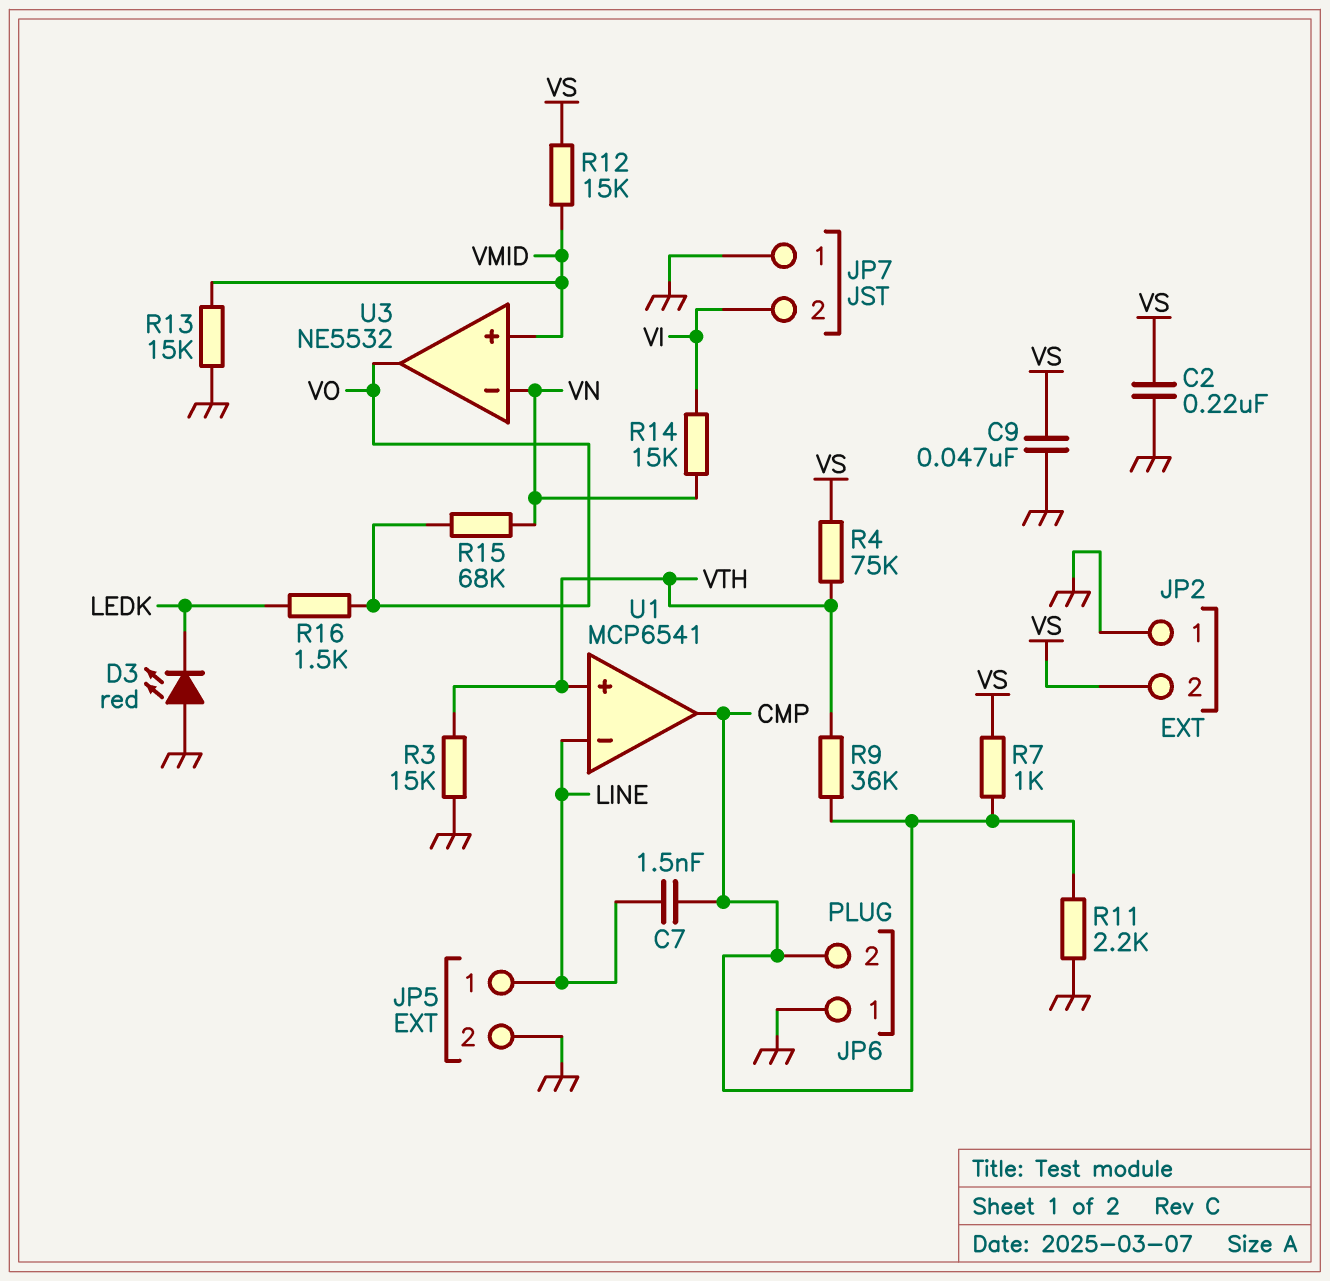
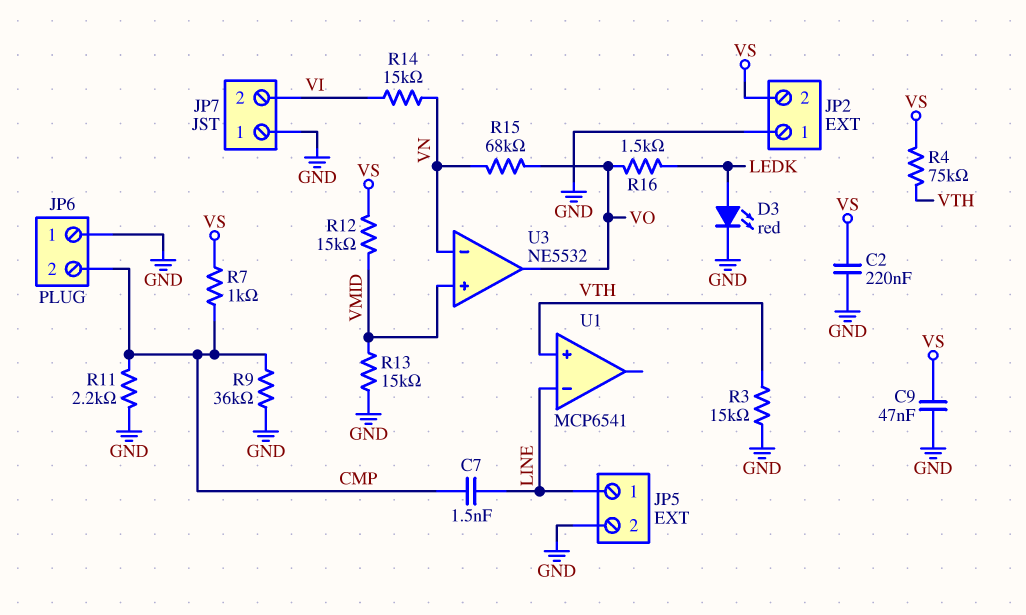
D3: LED red (A GND, K LEDK) -> LED red (A LEDK, K GND)
R9: 36k (CMP, VTH) -> 36k (CMP, GND)
U1 pin out: CMP -> none

